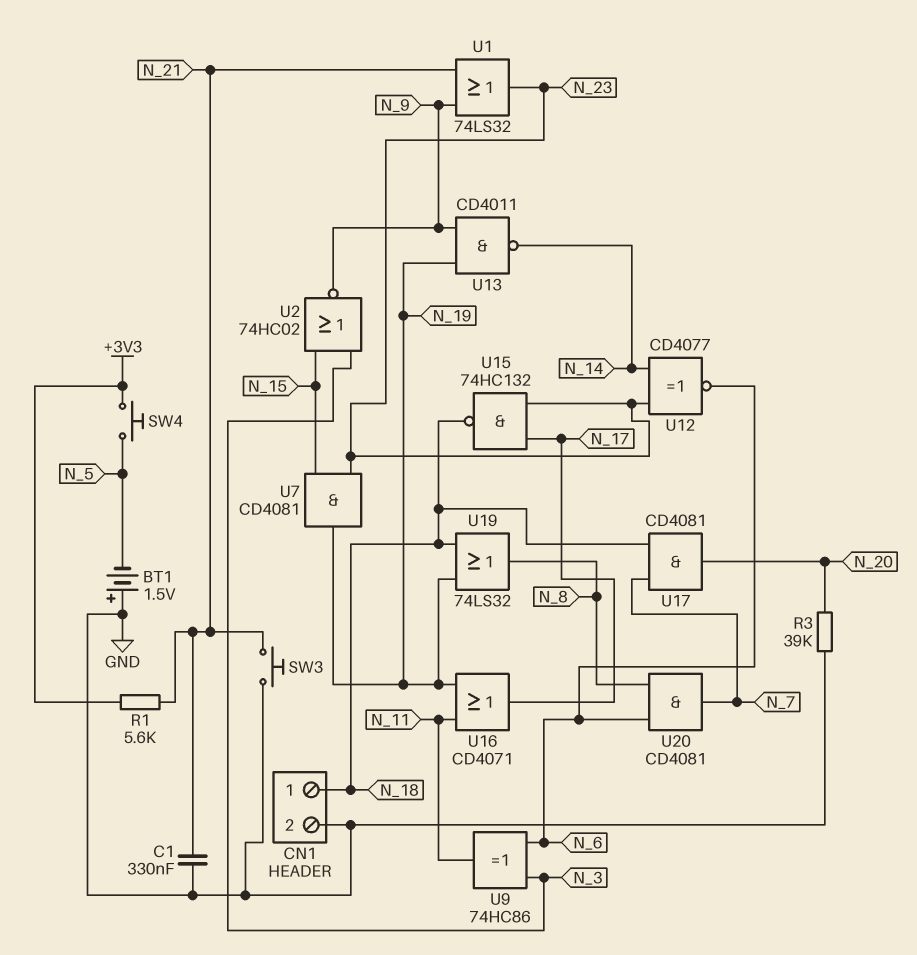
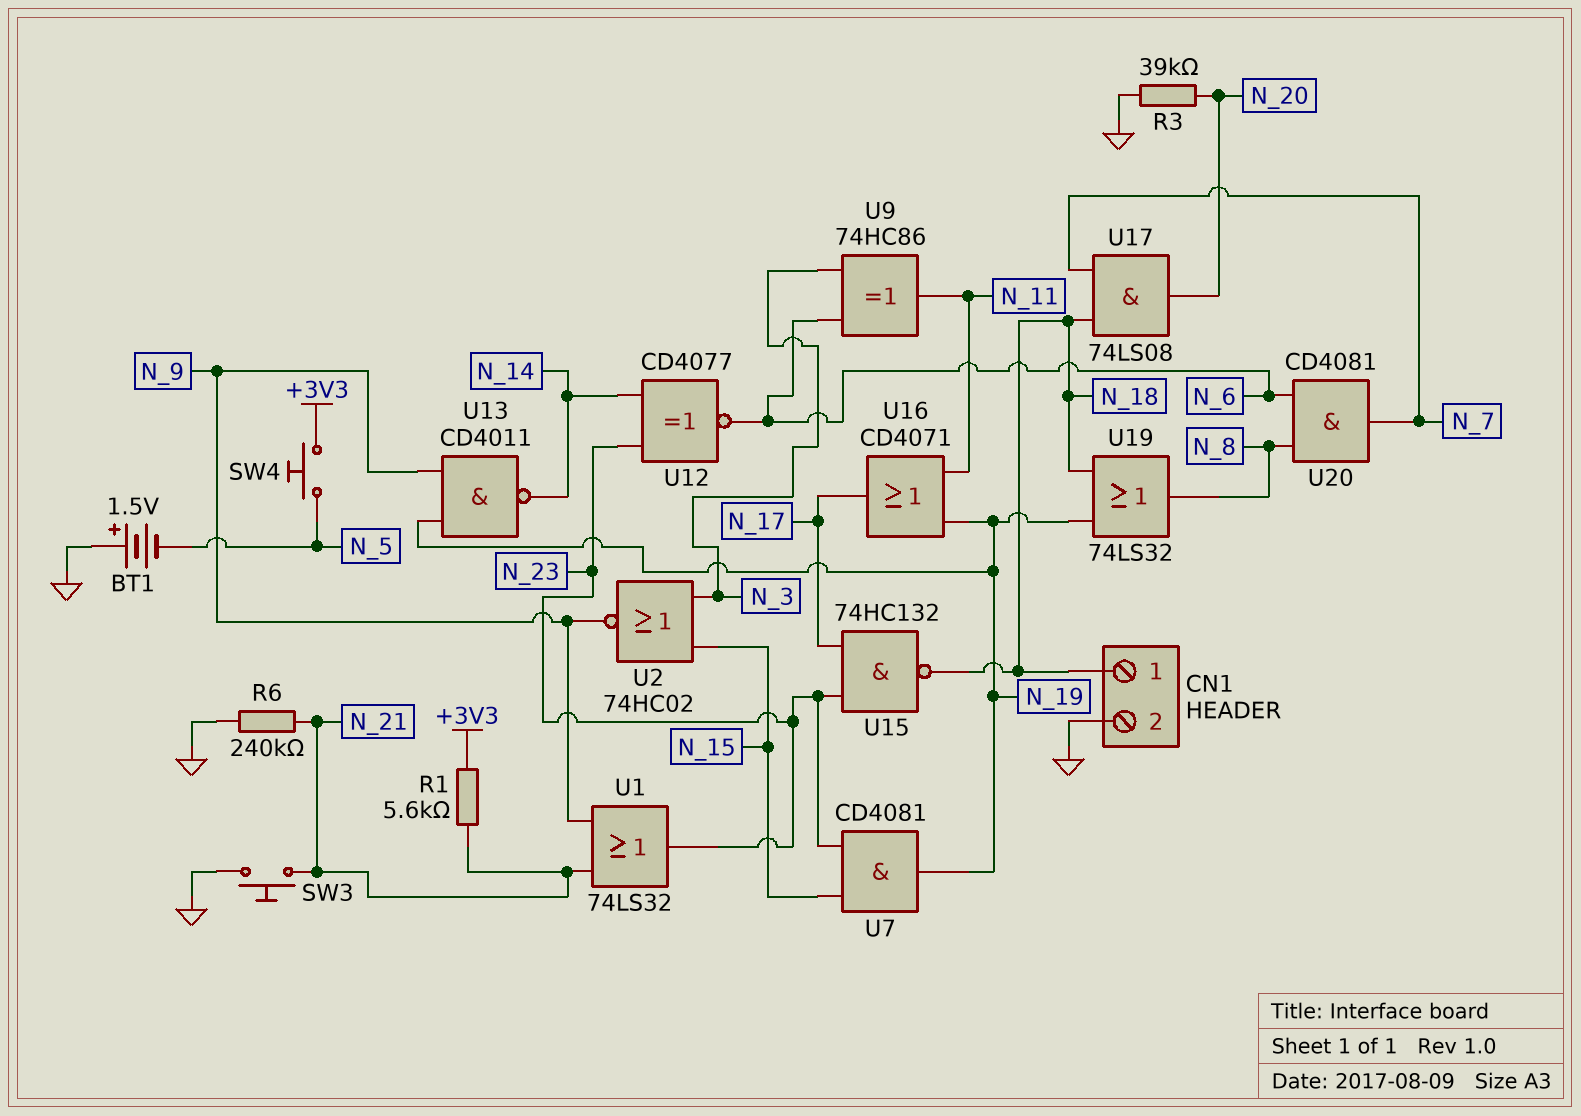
C1: 330nF (GND, N_21) -> none
R6: none -> 240k (GND, N_21)
U17: AND CD4081 (in N_7, in N_18, out N_20) -> AND 74LS08 (in N_7, in N_18, out N_20)

